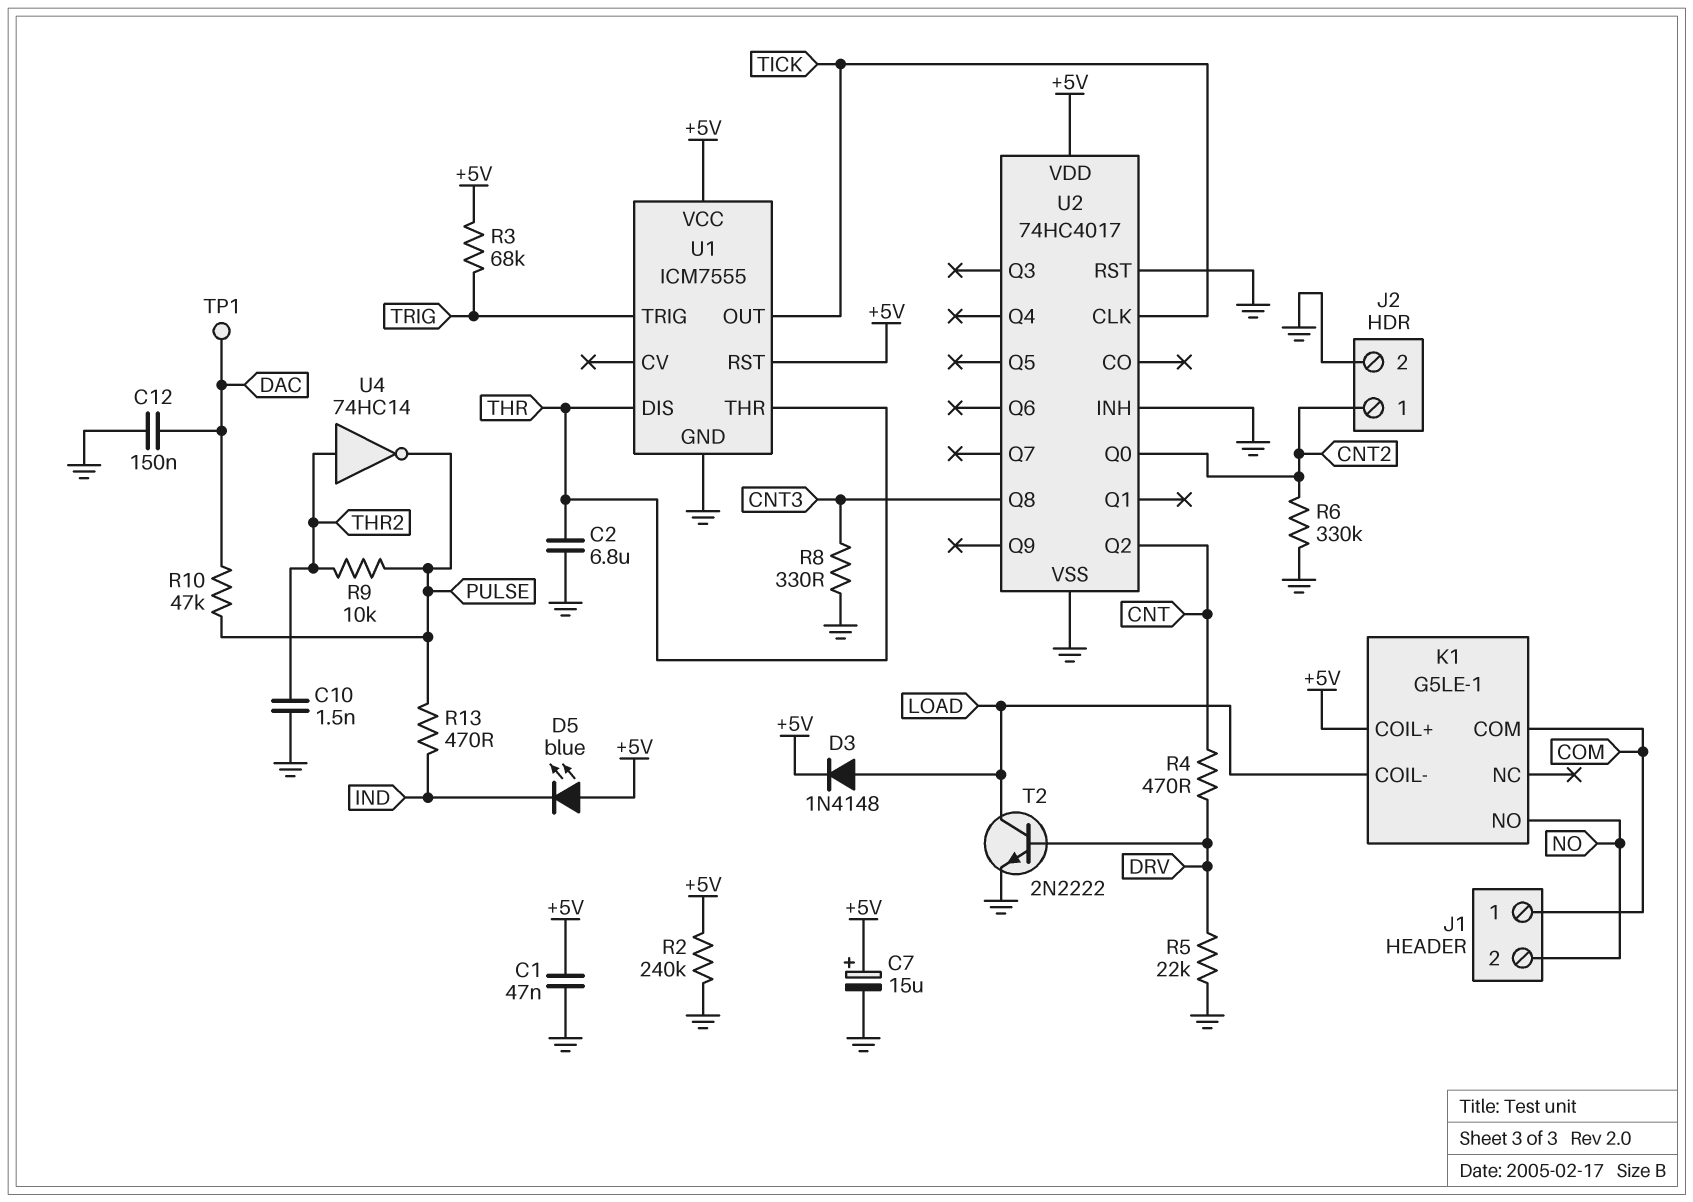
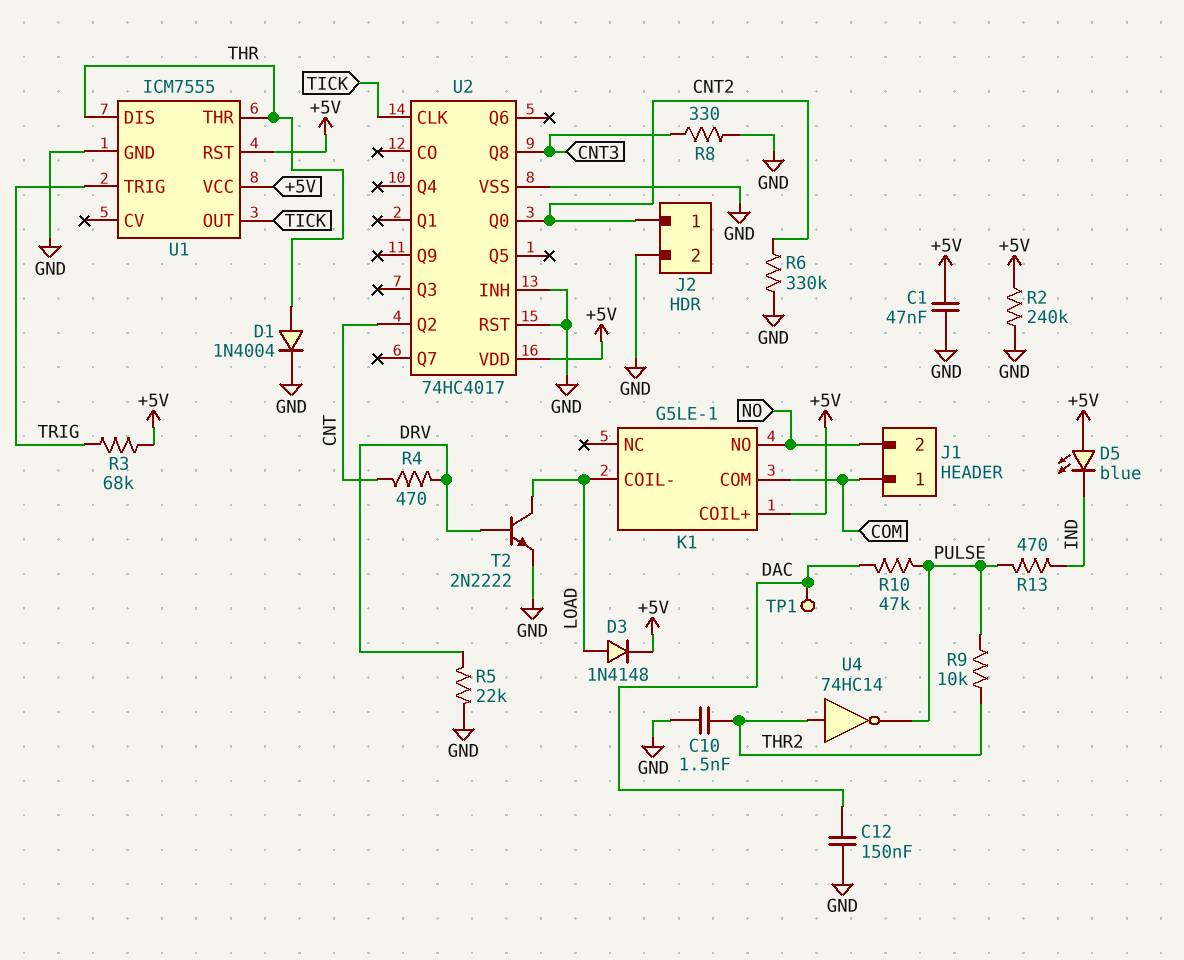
C2: 6.8uF (GND, THR) -> none
C7: 15uF (plus +5V, minus GND) -> none
D1: none -> diode 1N4004 (A THR, K GND)

